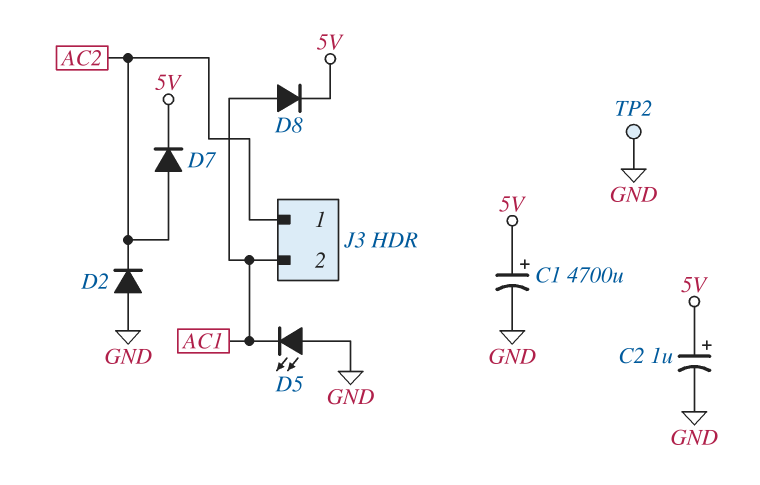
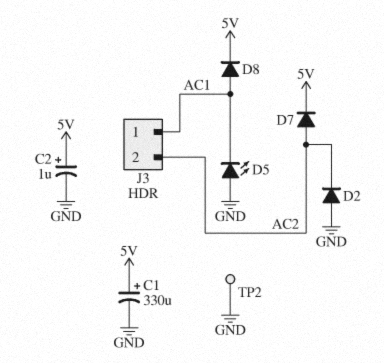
C1: 4700uF (plus 5V, minus GND) -> 330uF (plus 5V, minus GND)
J3 pin 1: AC2 -> AC1
J3 pin 2: AC1 -> AC2

